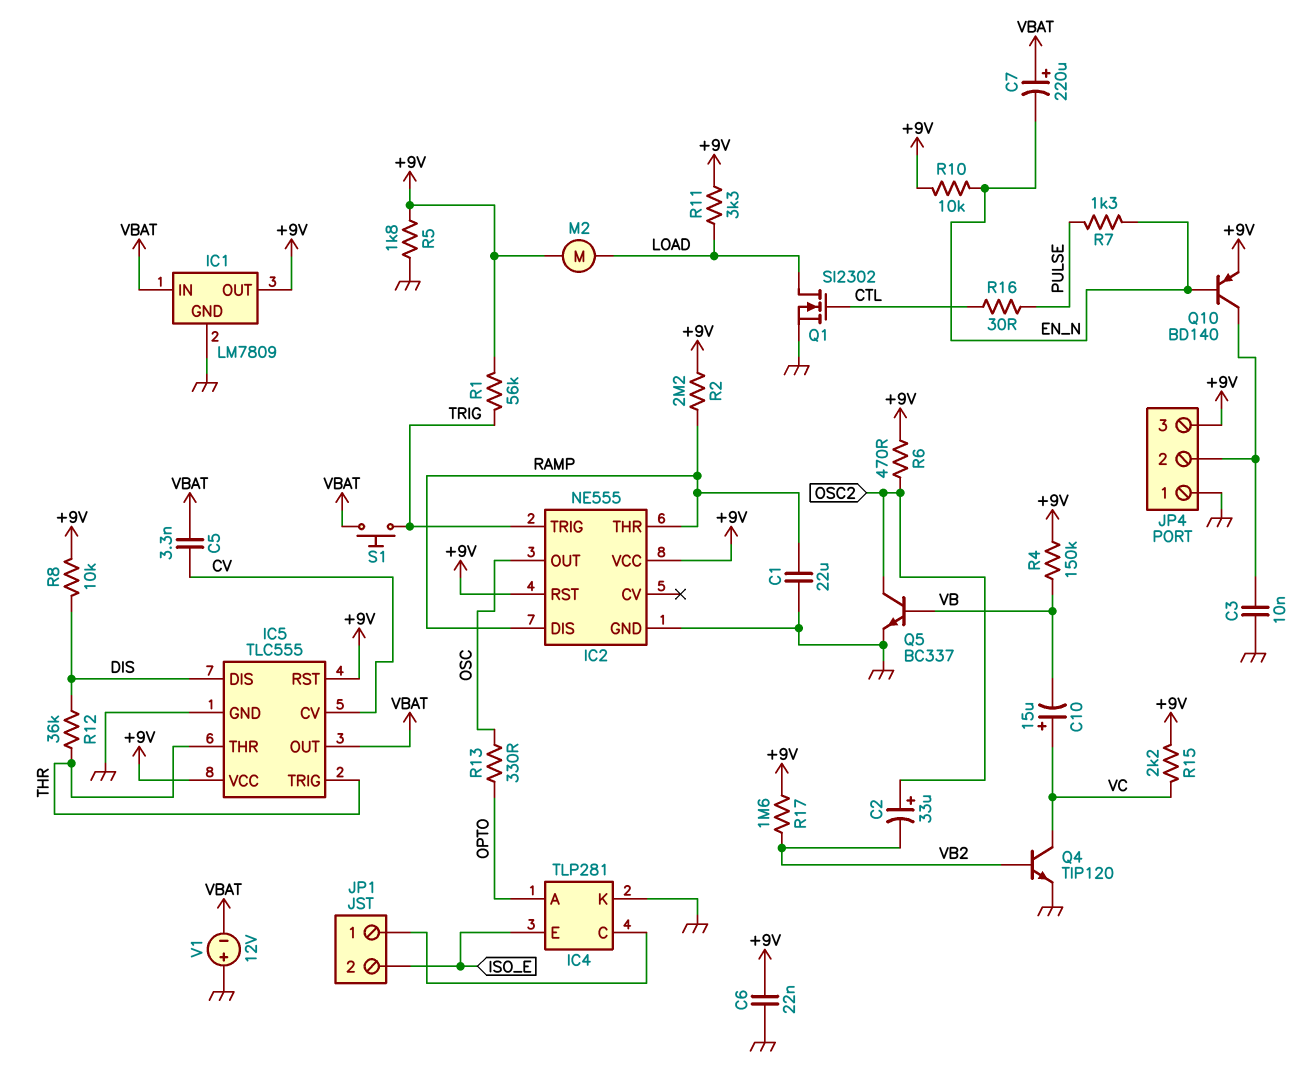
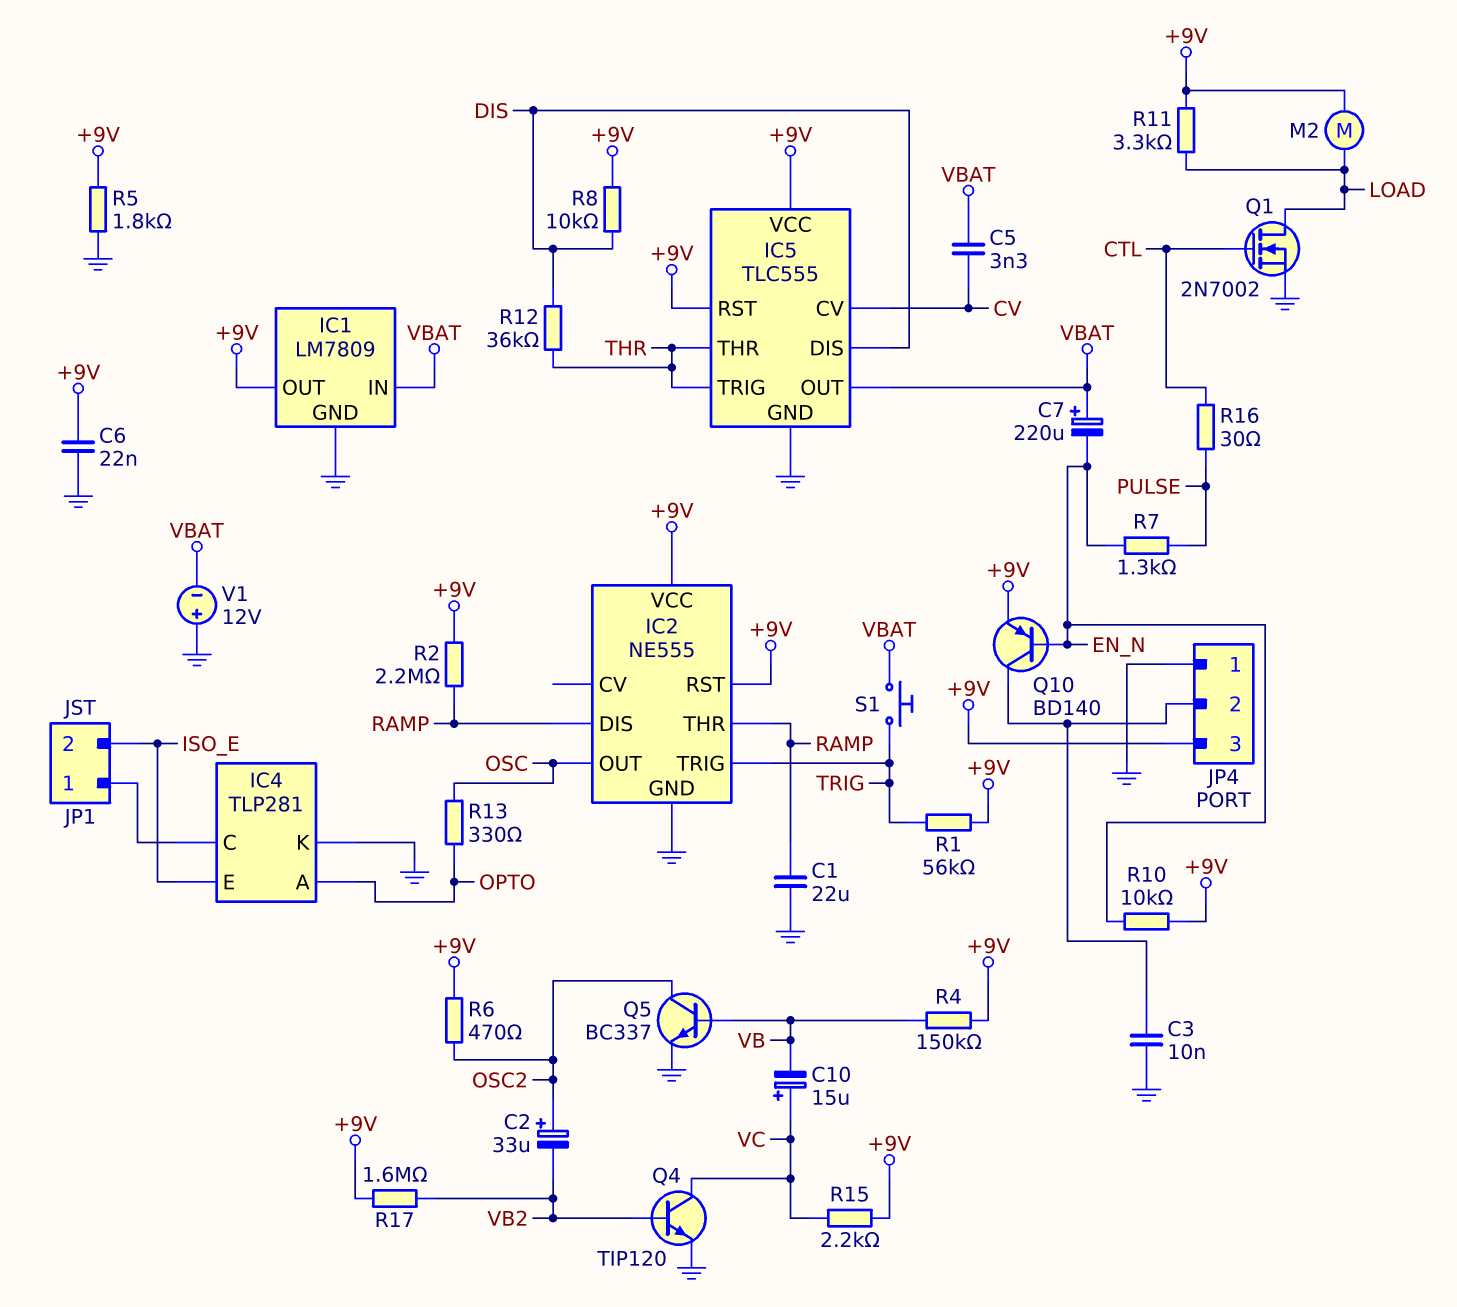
Q1: NMOS SI2302 (G CTL, D LOAD, S GND) -> NMOS 2N7002 (G CTL, D LOAD, S GND)

